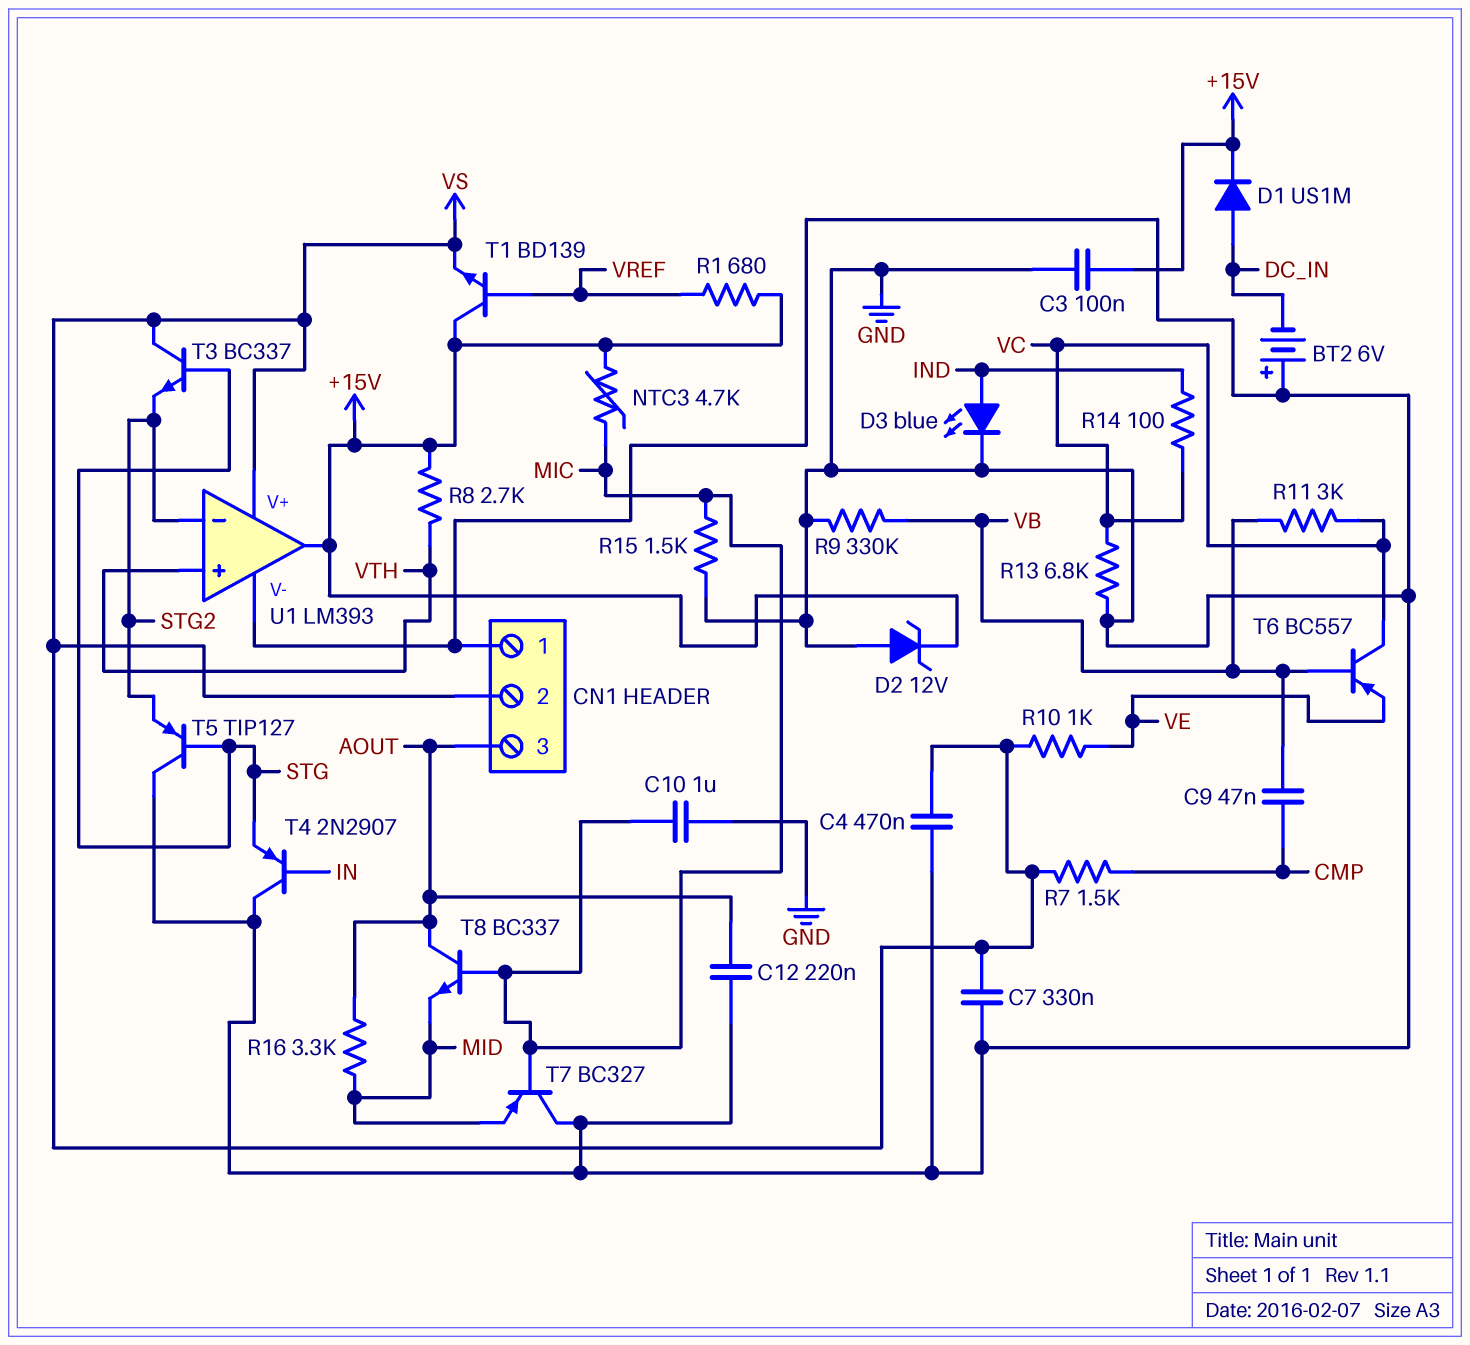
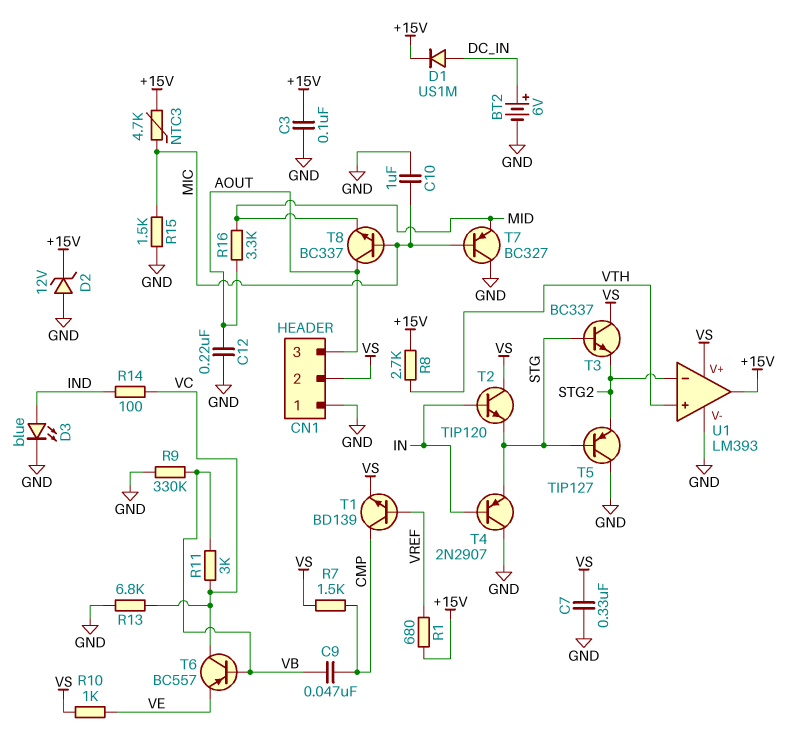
BT2: 6V (plus GND, minus DC_IN) -> 6V (plus DC_IN, minus GND)
C4: 470nF (GND, VS) -> none
T1: NPN BD139 (B VREF, C +15V, E VS) -> NPN BD139 (B VREF, C CMP, E VS)
T2: none -> NPN TIP120 (B IN, C VS, E STG)

